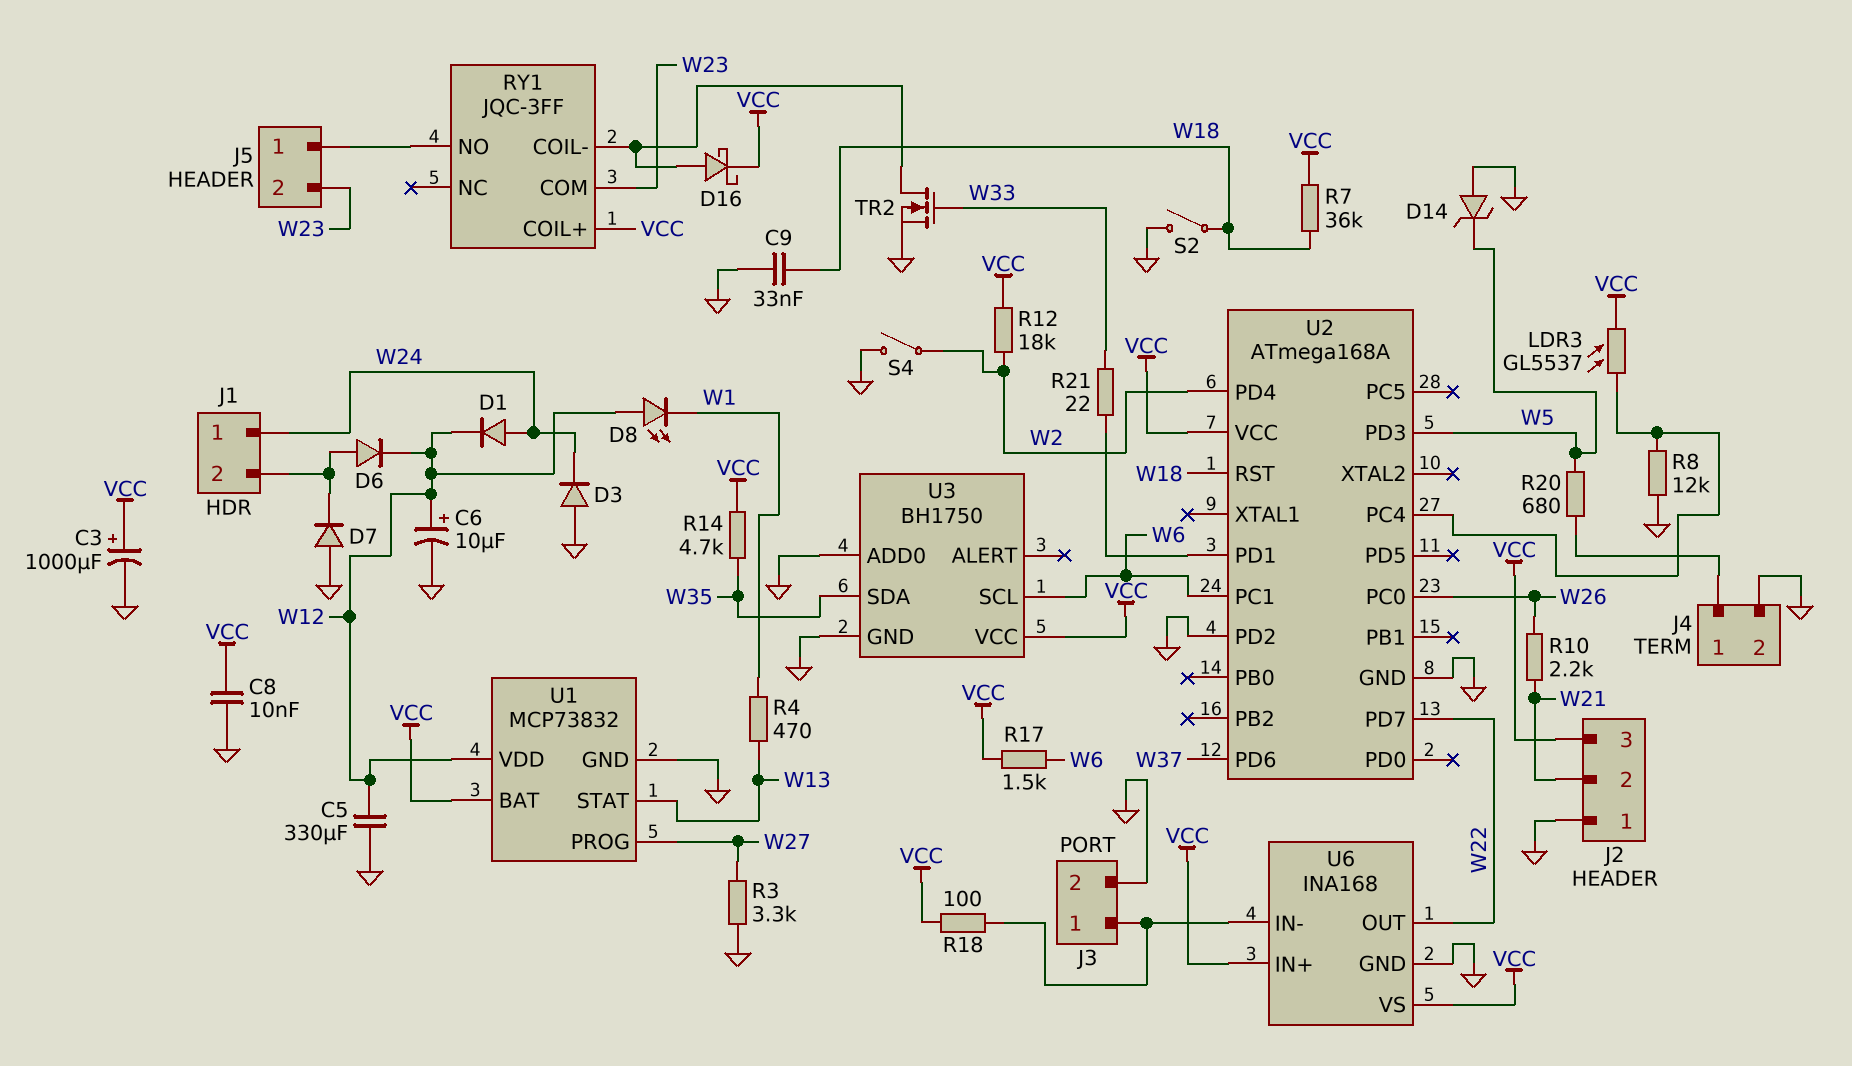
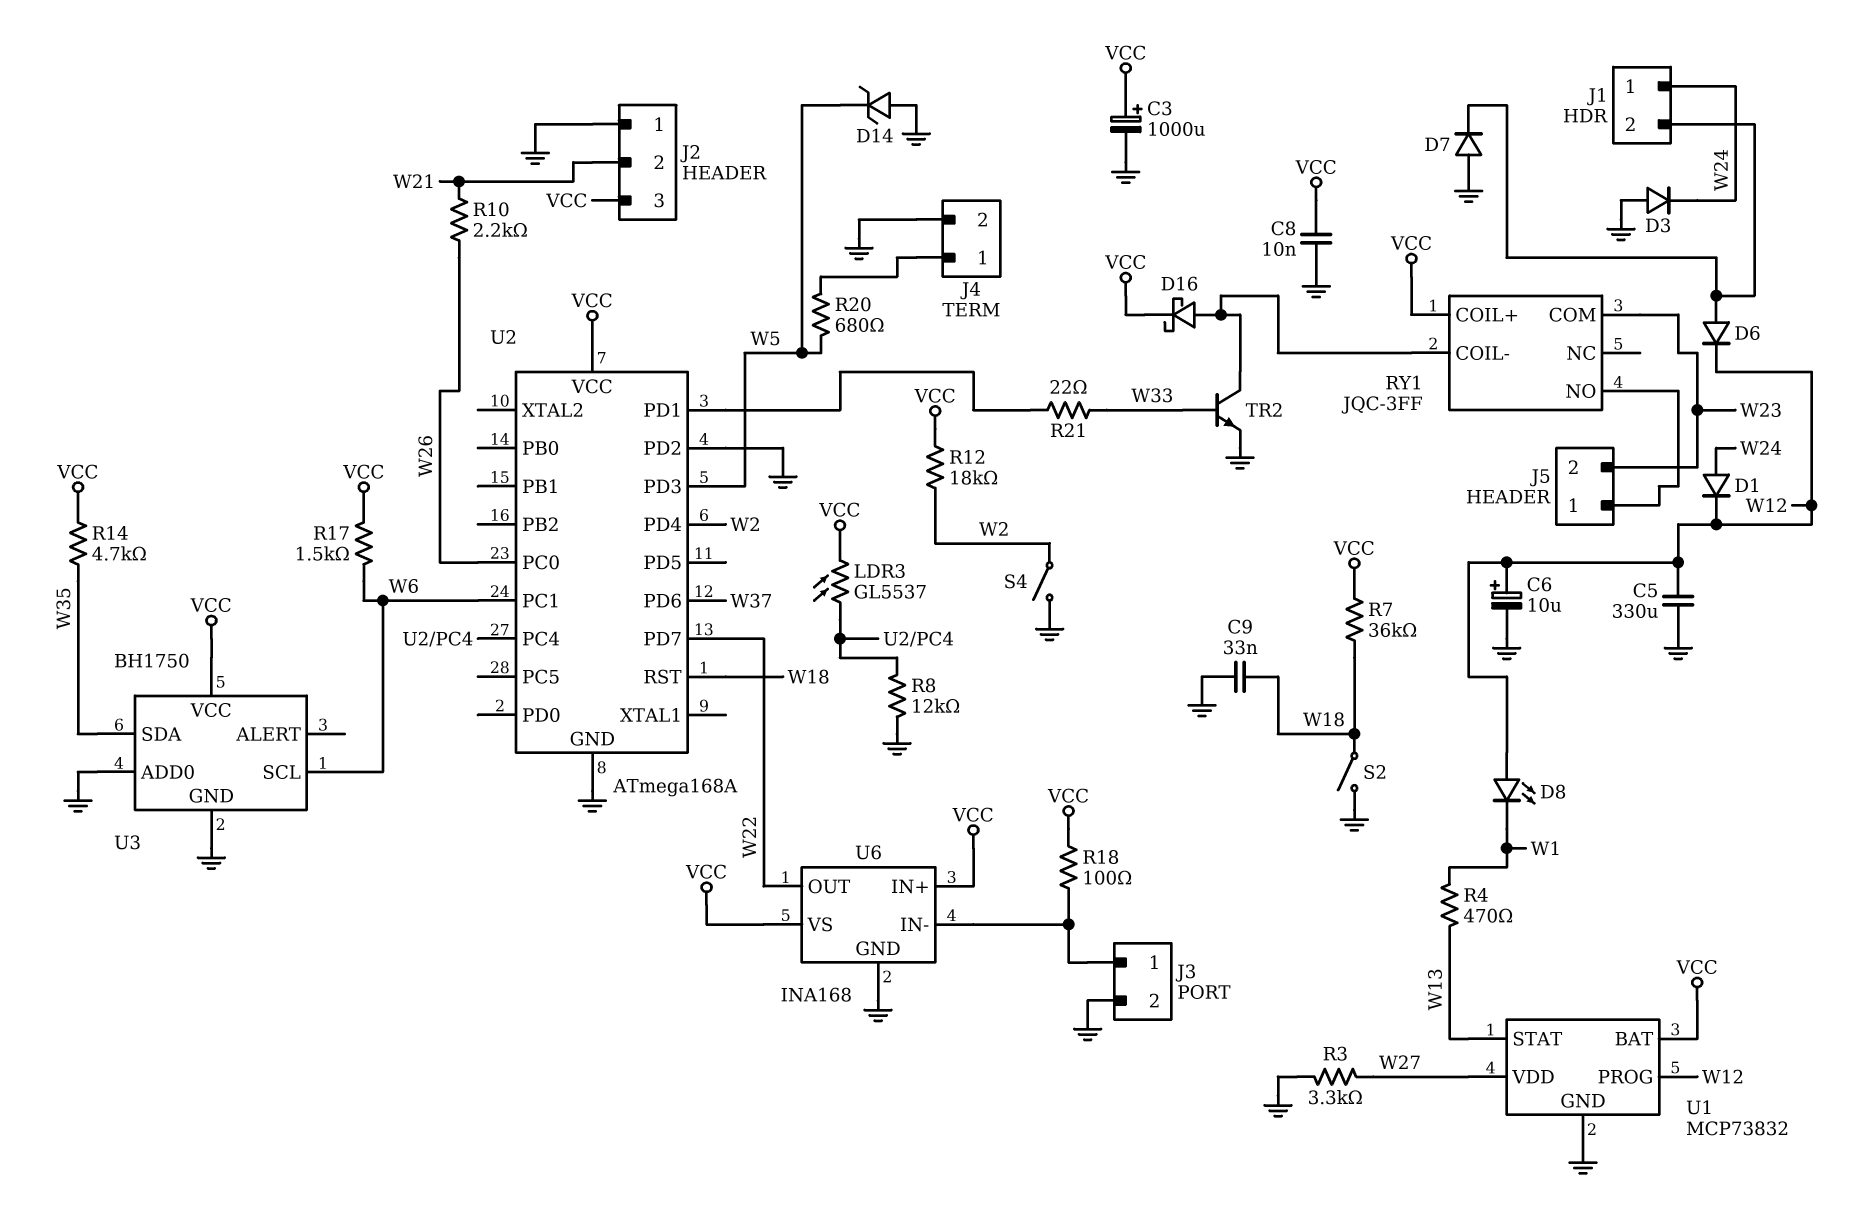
TR2: NMOS (G W33, D RY1/COIL-, S GND) -> NPN (B W33, C RY1/COIL-, E GND)
U1 pin PROG: W27 -> W12
U1 pin VDD: W12 -> W27

